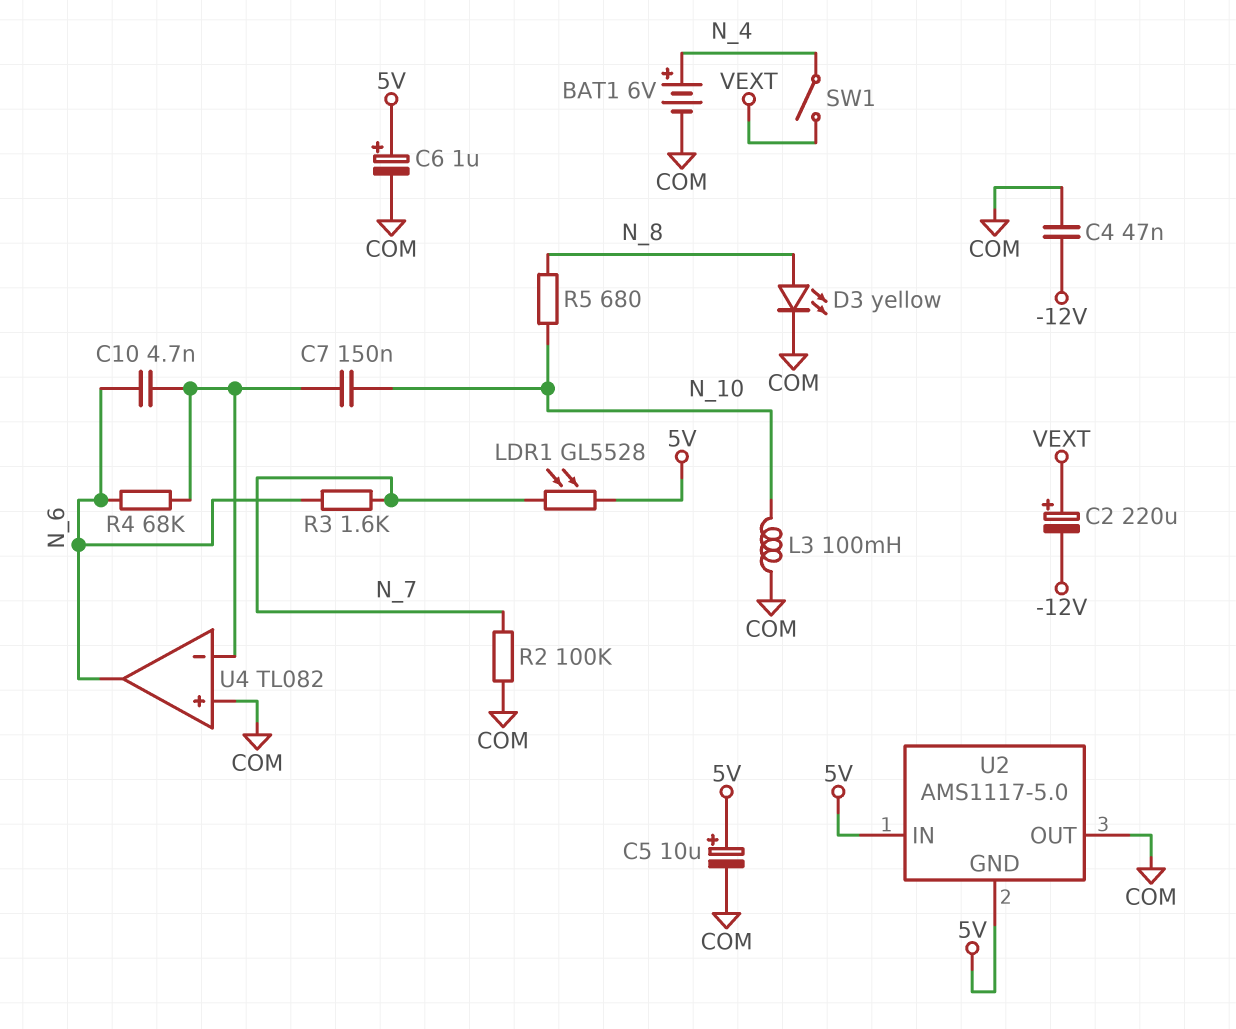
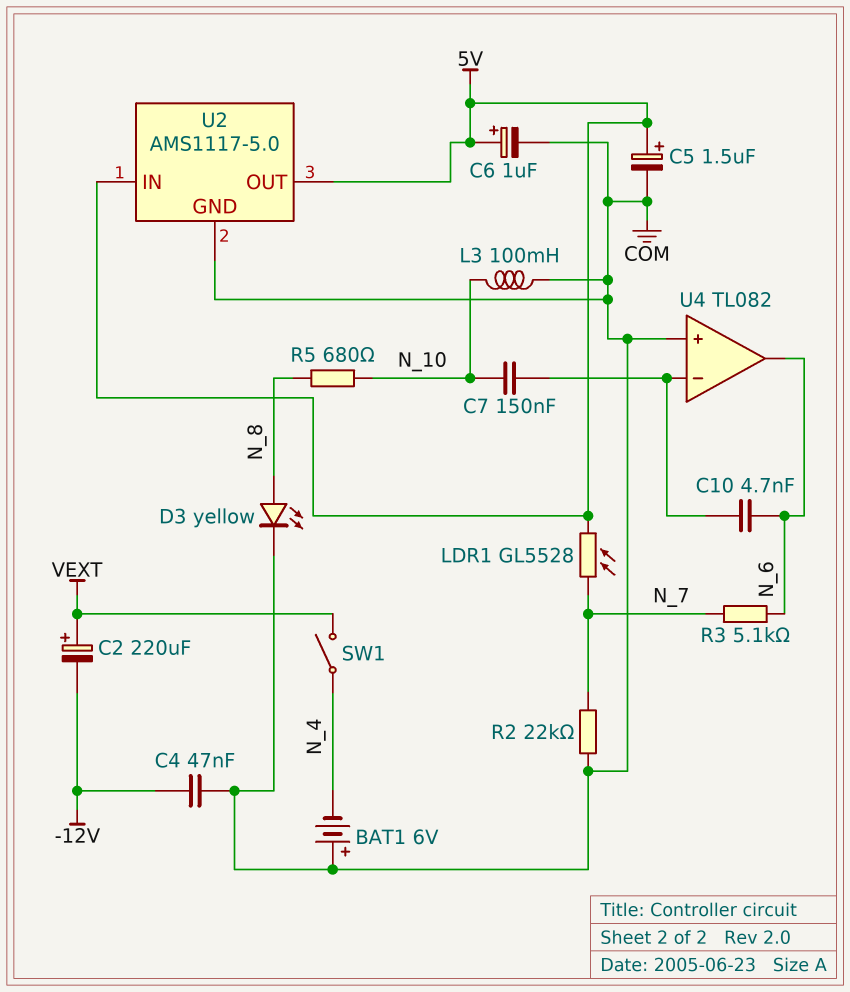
BAT1: 6V (plus N_4, minus COM) -> 6V (plus COM, minus N_4)
C5: 10uF (plus 5V, minus COM) -> 1.5uF (plus 5V, minus COM)
R2: 100k (COM, N_7) -> 22k (COM, N_7)
R3: 1.6k (N_6, N_7) -> 5.1k (N_6, N_7)
R4: 68k (N_6, U4/in-) -> none
U2 pin GND: 5V -> COM
U2 pin OUT: COM -> 5V

